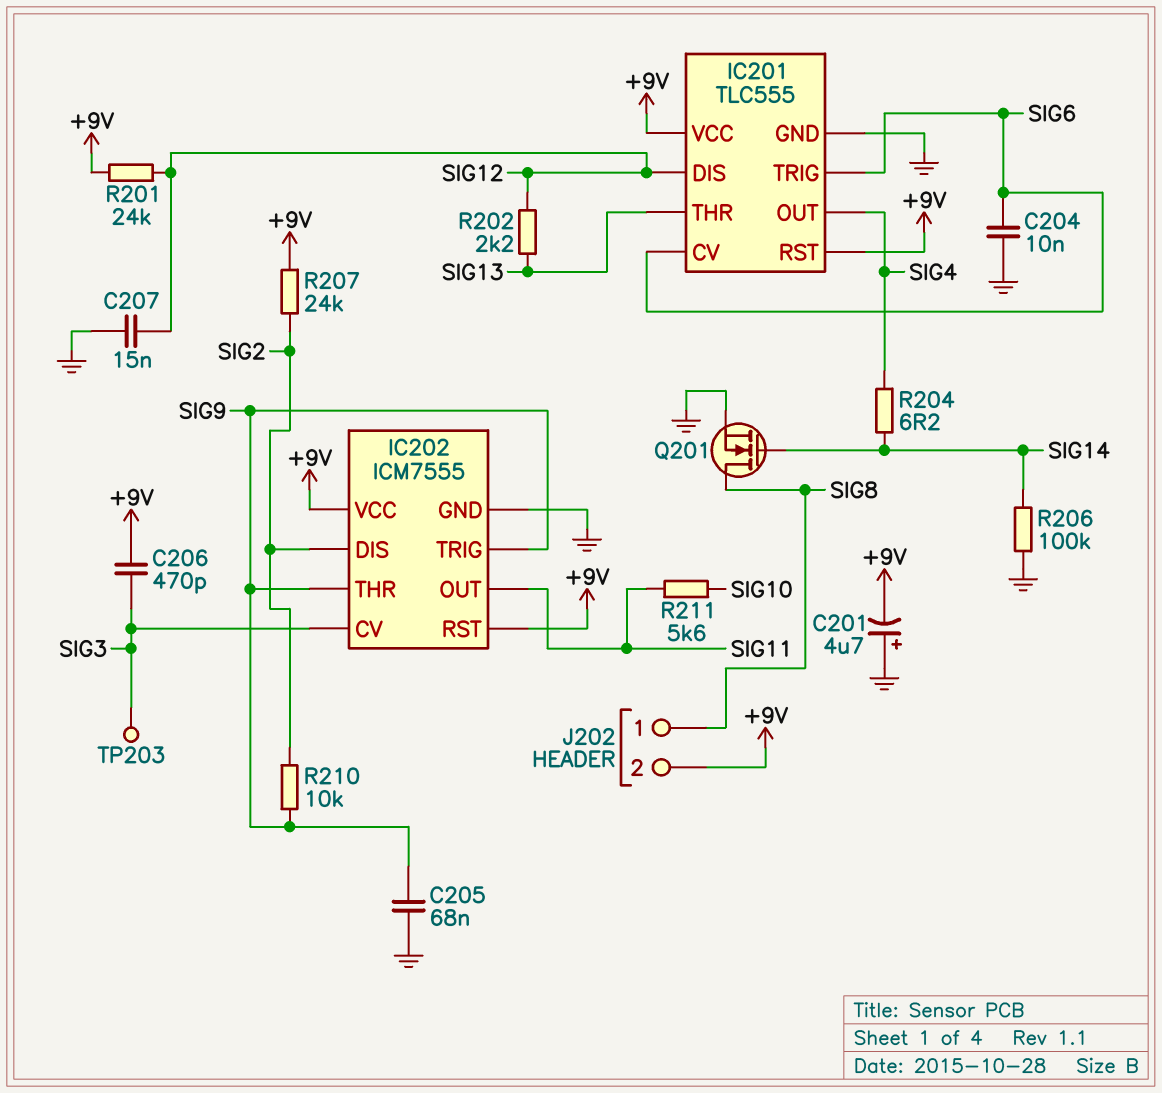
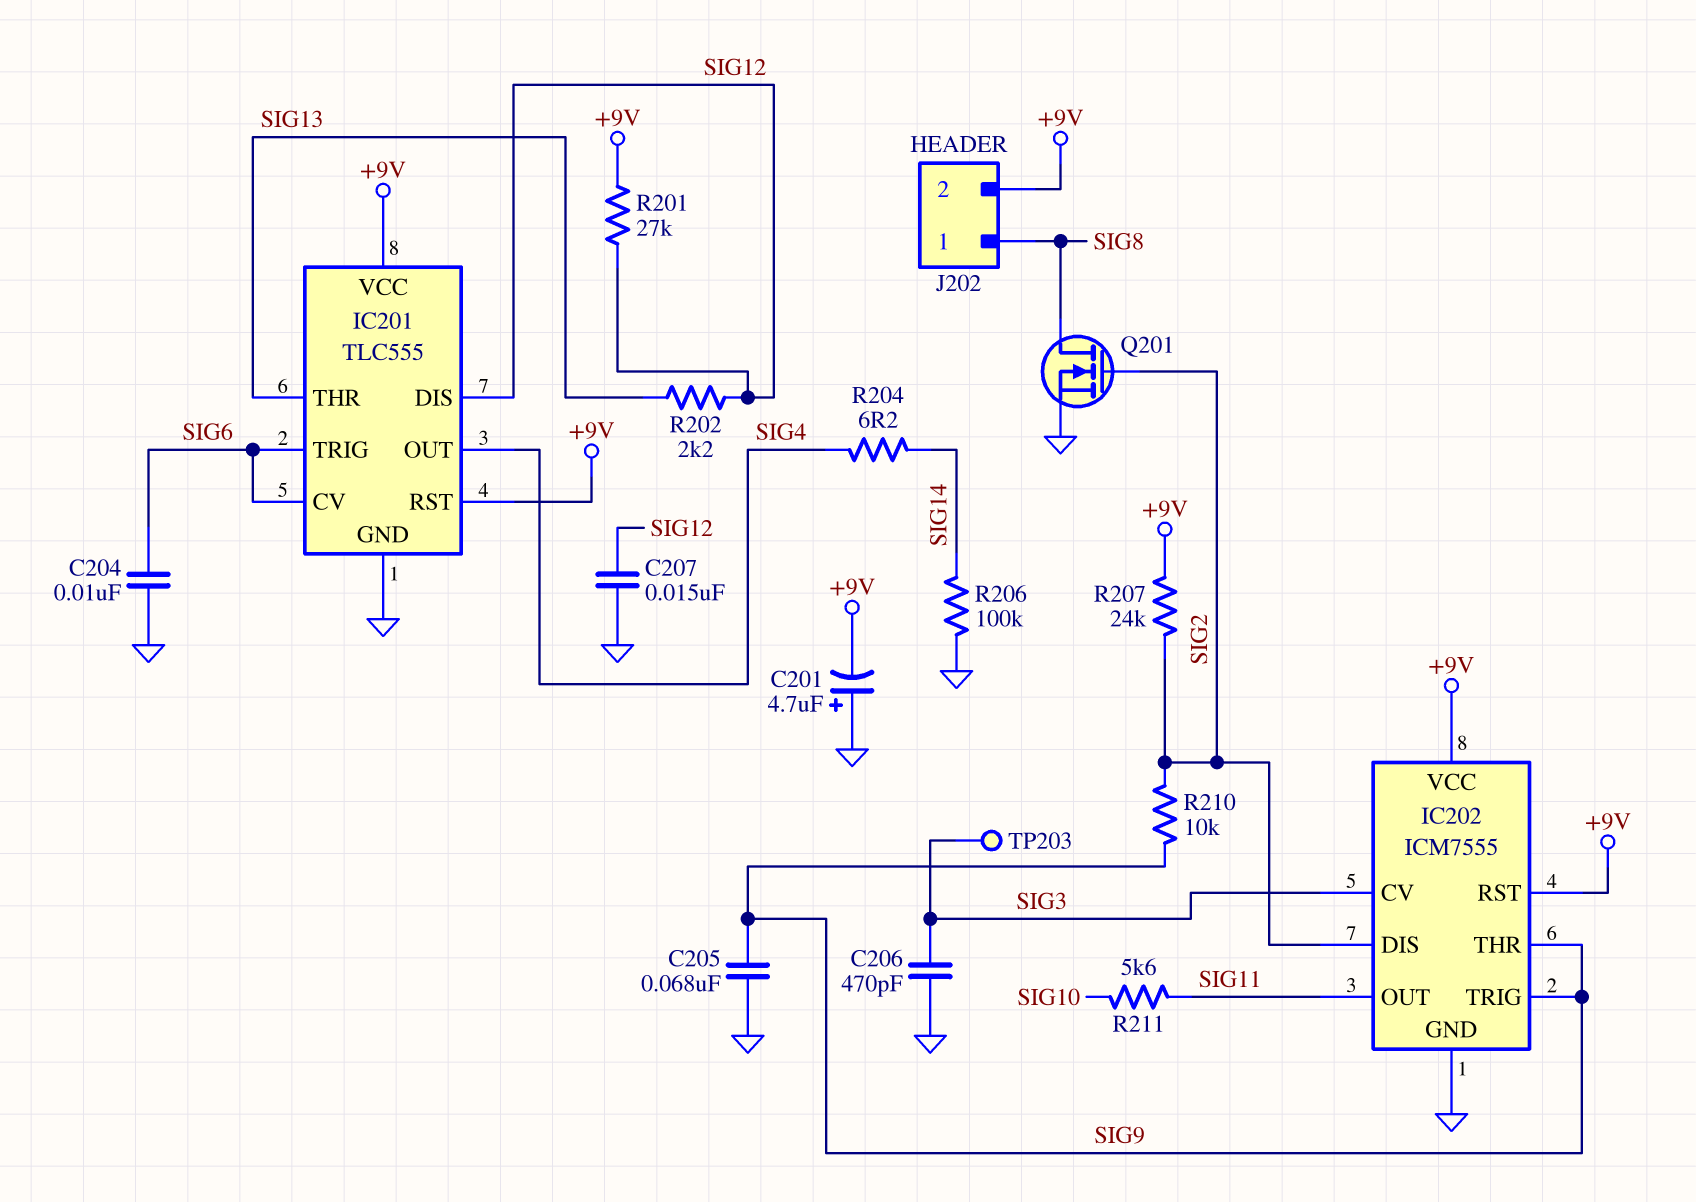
C206: 470pF (+9V, SIG3) -> 470pF (GND, SIG3)
Q201: NMOS (G SIG14, D SIG8, S GND) -> NMOS (G SIG2, D SIG8, S GND)
R201: 24k (+9V, SIG12) -> 27k (+9V, SIG12)

